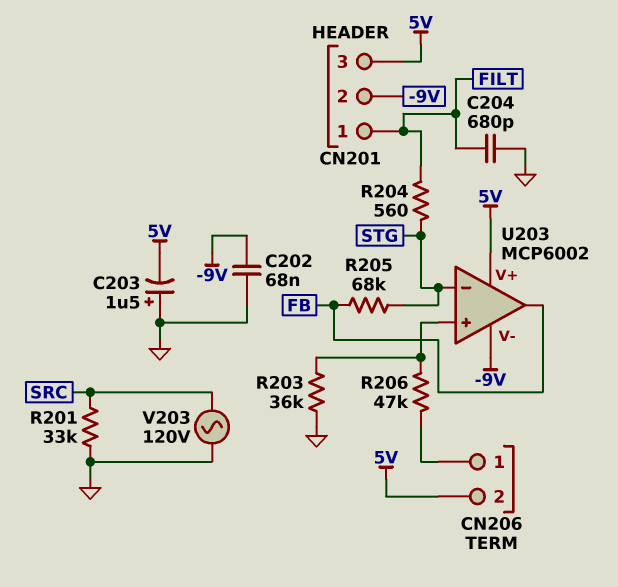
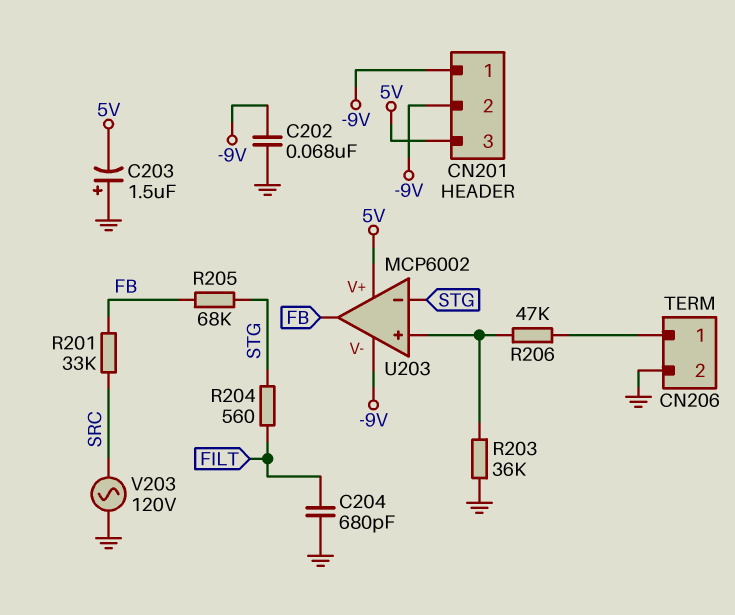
CN201 pin 1: FILT -> -9V
CN206 pin 2: 5V -> GND
R201: 33k (GND, SRC) -> 33k (FB, SRC)

